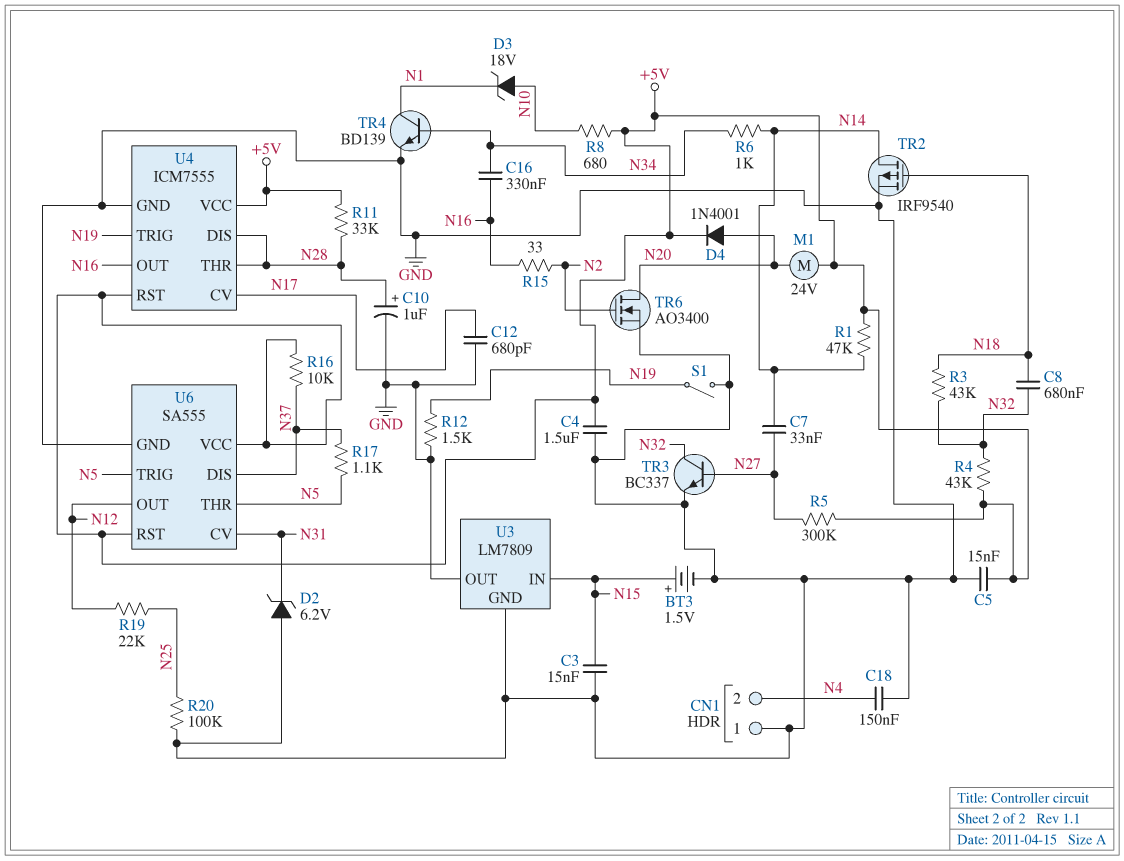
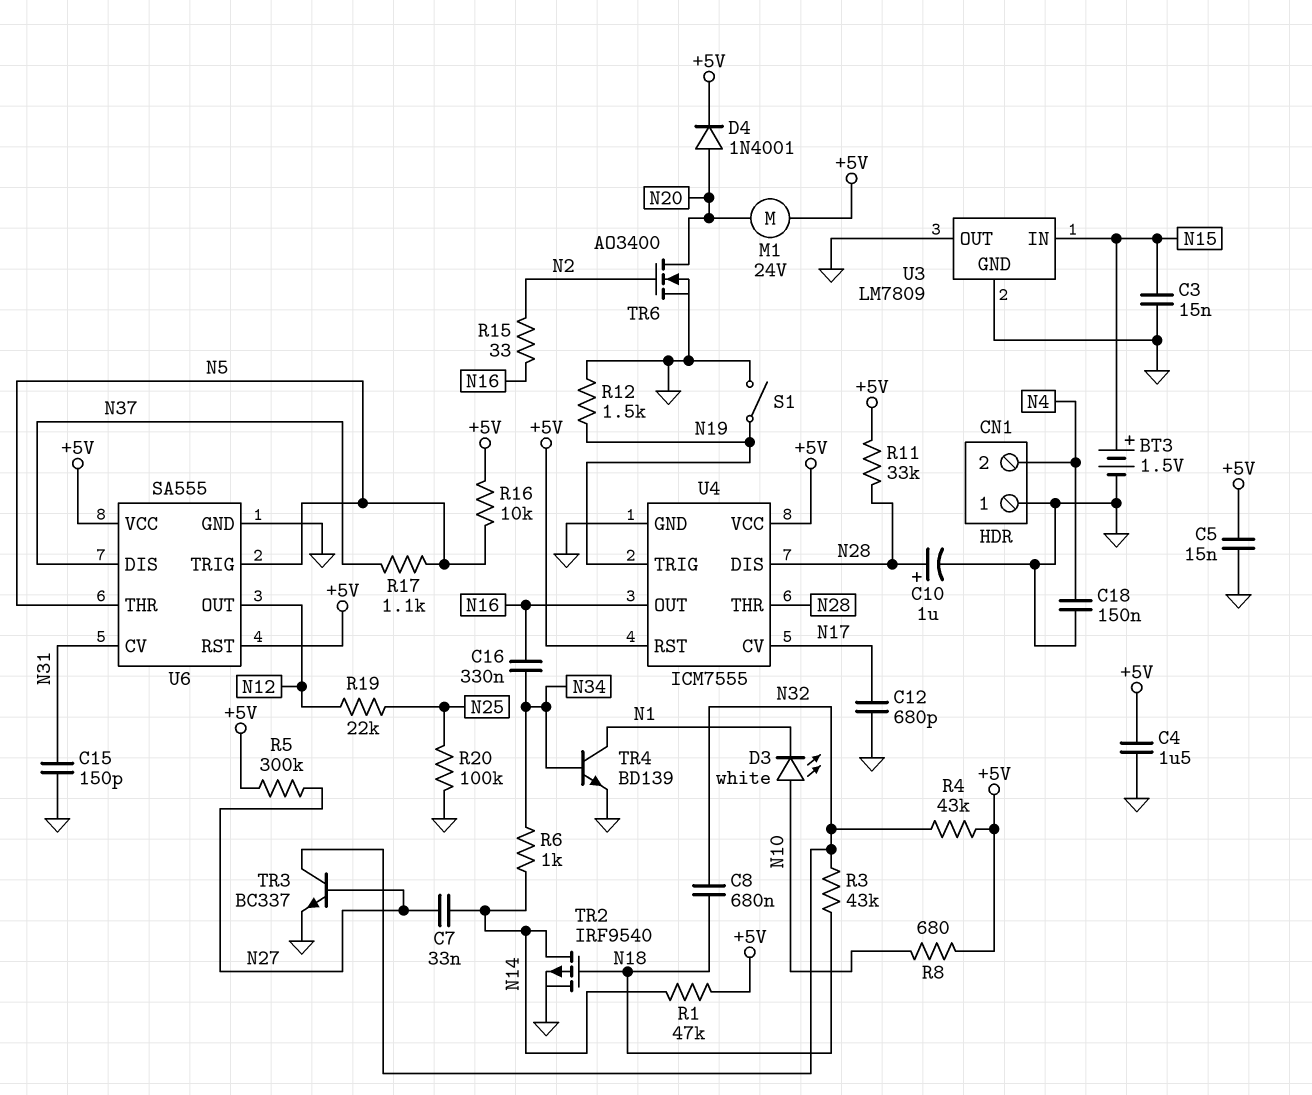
C15: none -> 150pF (GND, N31)
D2: zener 6.2V (A GND, K N31) -> none
D3: zener 18V (A N10, K N1) -> LED white (A N10, K N1)
R16: 10k (+5V, N37) -> 10k (+5V, N5)

